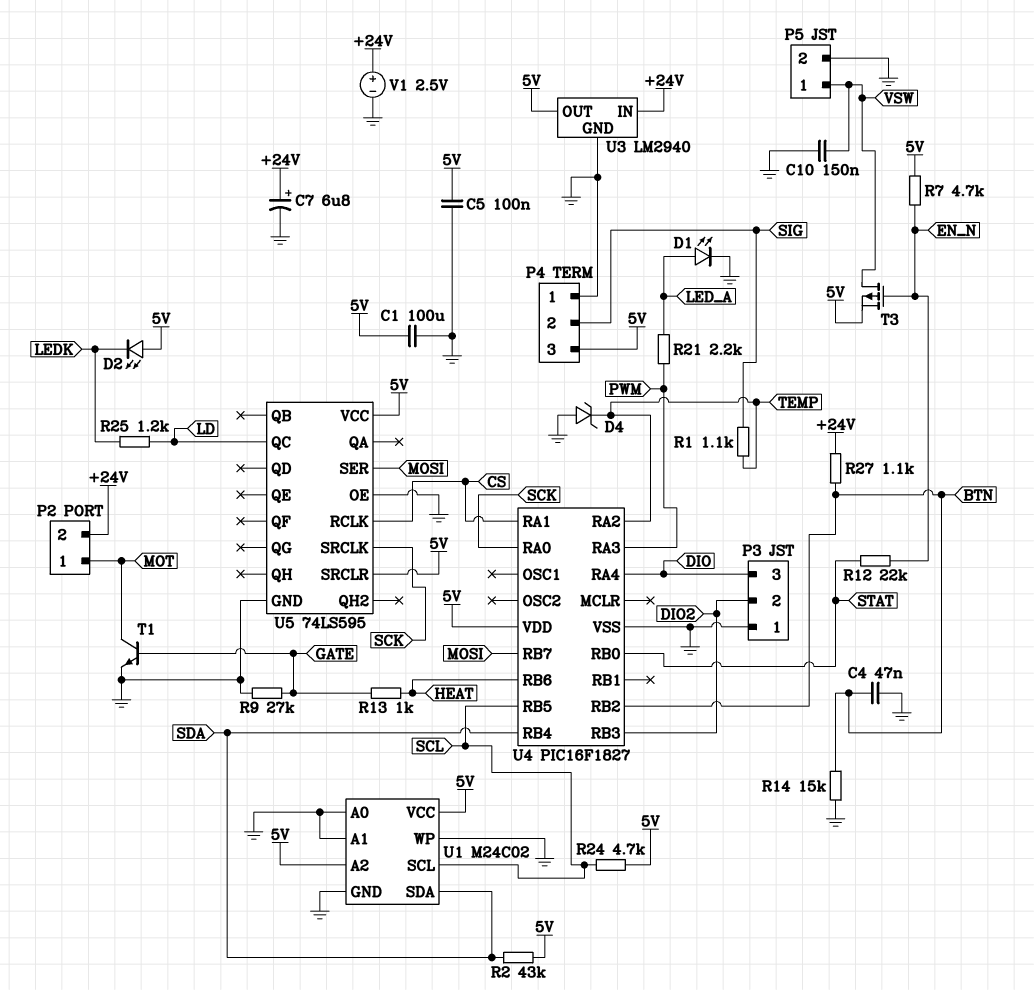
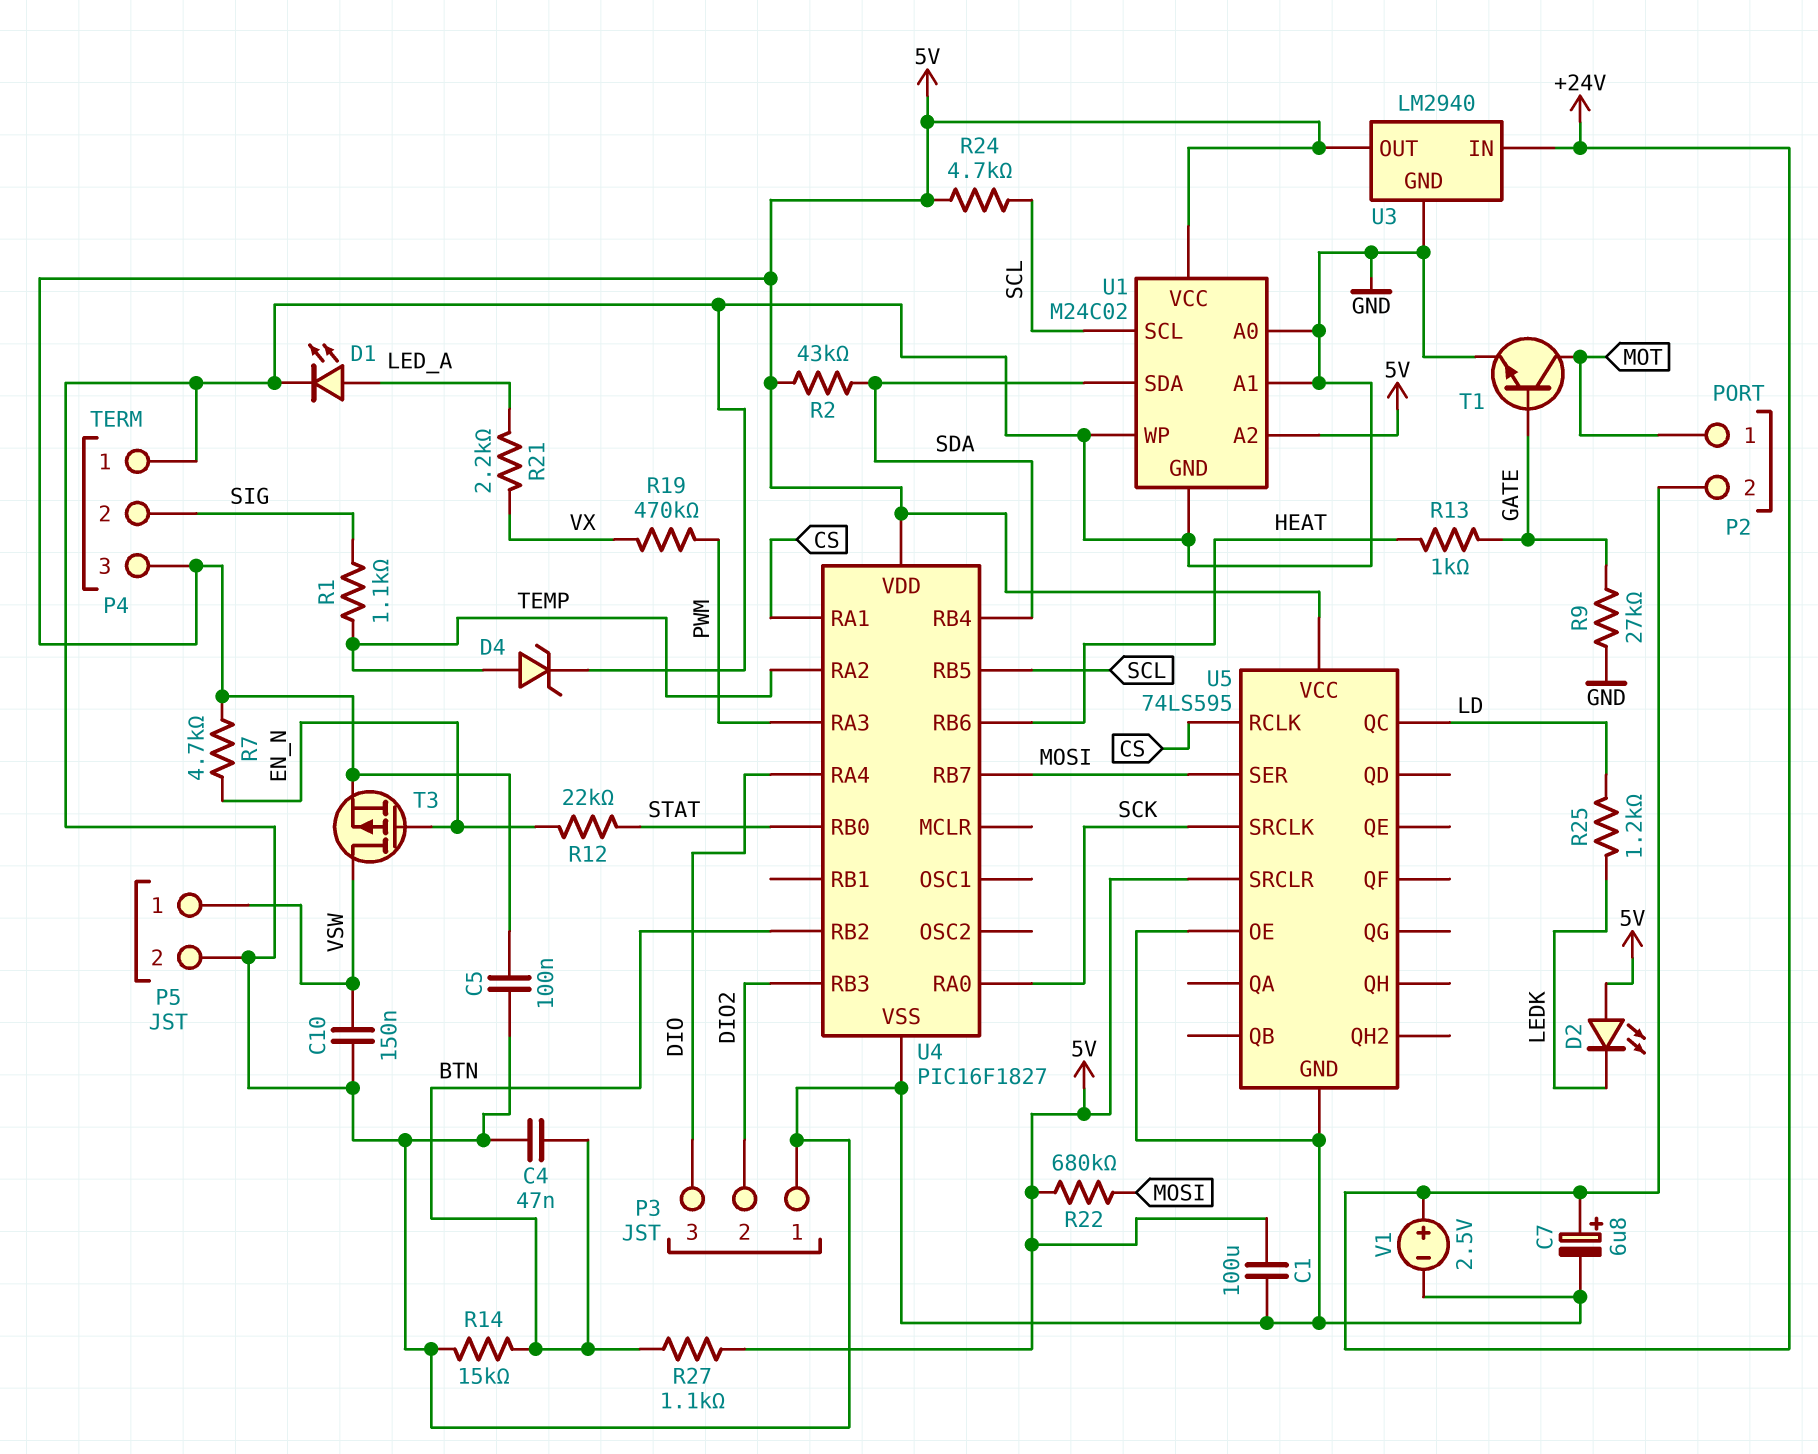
D4: zener (A GND, K TEMP) -> zener (A TEMP, K GND)
R19: none -> 470k (PWM, VX)
R21: 2.2k (LED_A, PWM) -> 2.2k (LED_A, VX)
R22: none -> 680k (5V, MOSI)
R27: 1.1k (+24V, BTN) -> 1.1k (5V, BTN)

